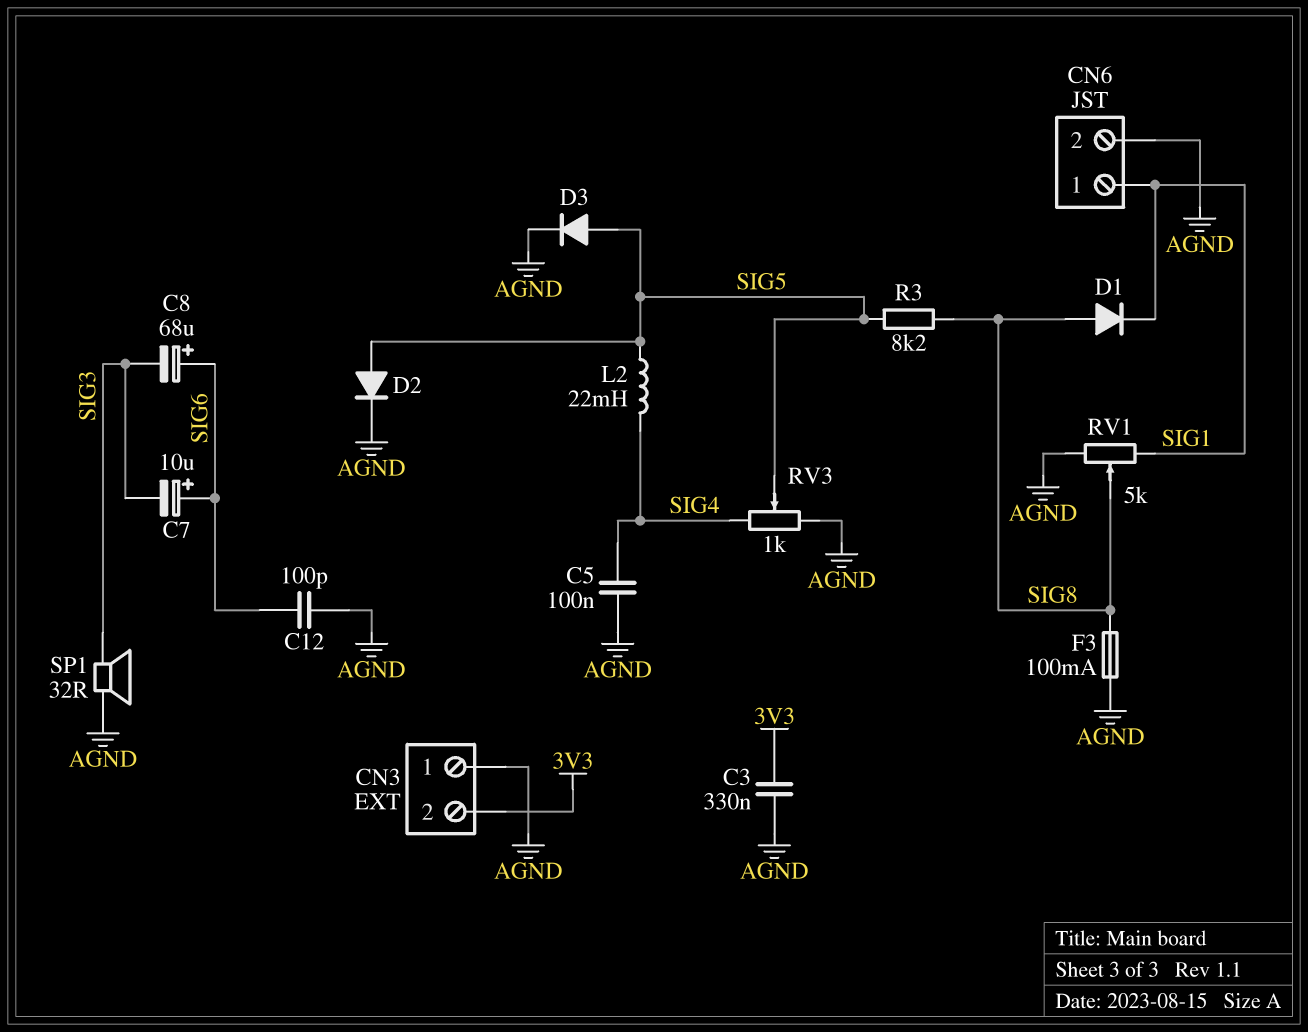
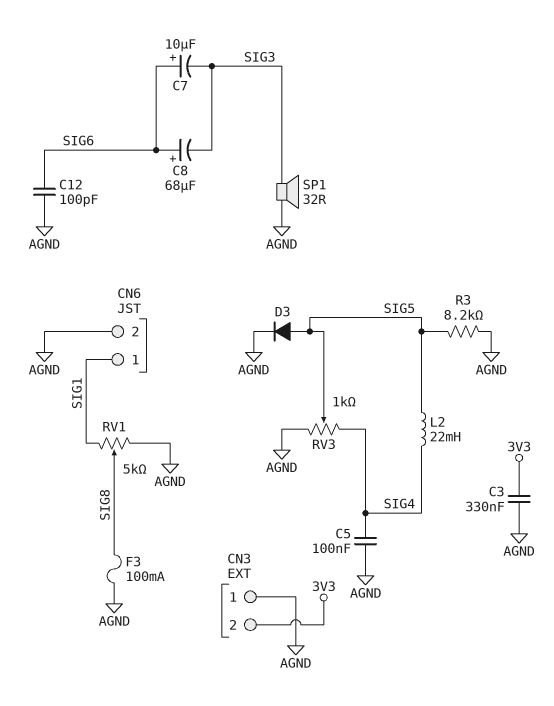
D1: diode (A SIG8, K SIG1) -> none
D2: diode (A SIG5, K AGND) -> none
R3: 8.2k (SIG5, SIG8) -> 8.2k (AGND, SIG5)

